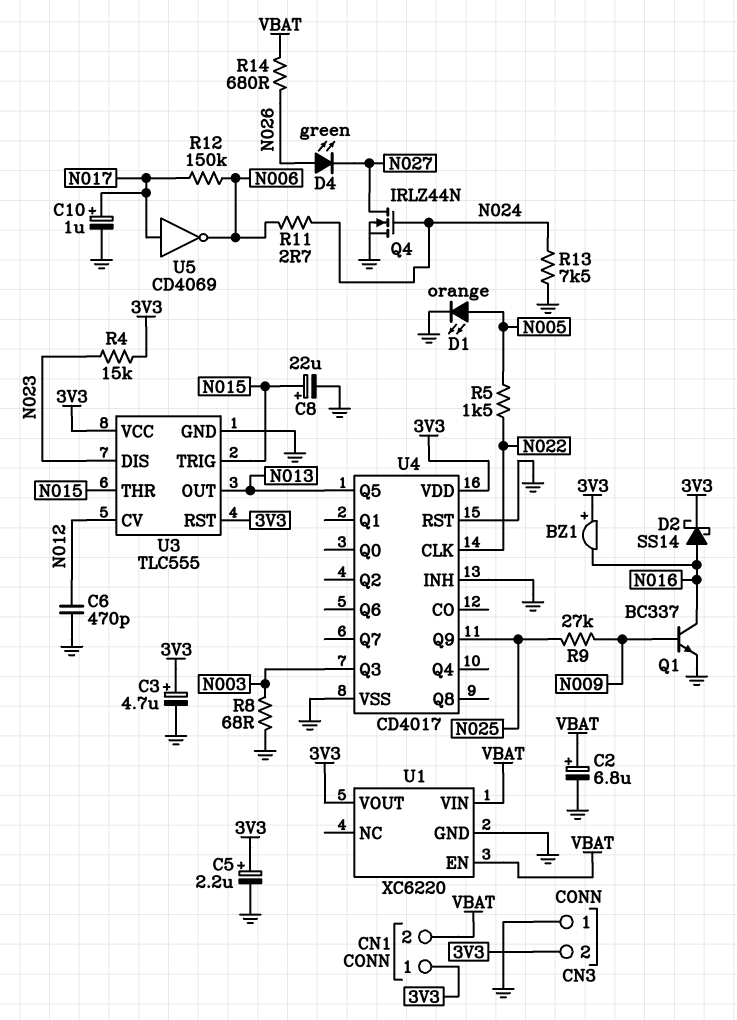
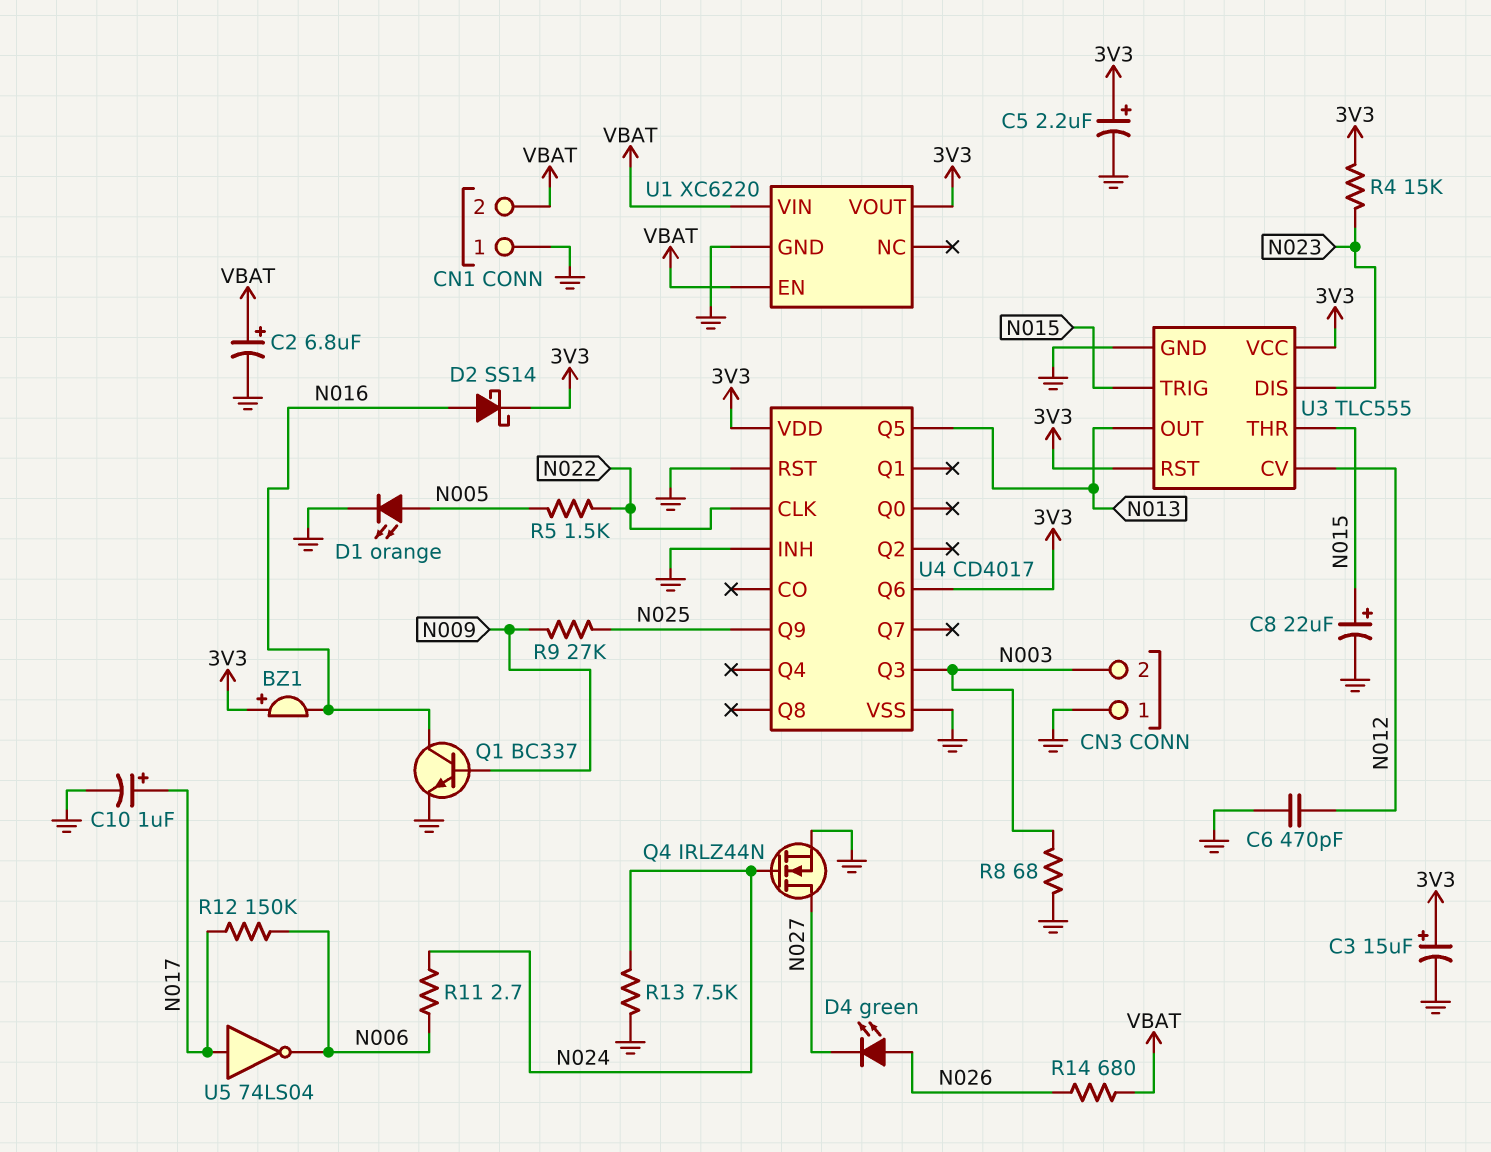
C3: 4.7uF (plus 3V3, minus GND) -> 15uF (plus 3V3, minus GND)
CN1 pin 1: 3V3 -> GND
CN3 pin 2: 3V3 -> N003
U4 pin Q6: none -> 3V3
U5: NOT CD4069 (in N017, out N006) -> NOT 74LS04 (in N017, out N006)

